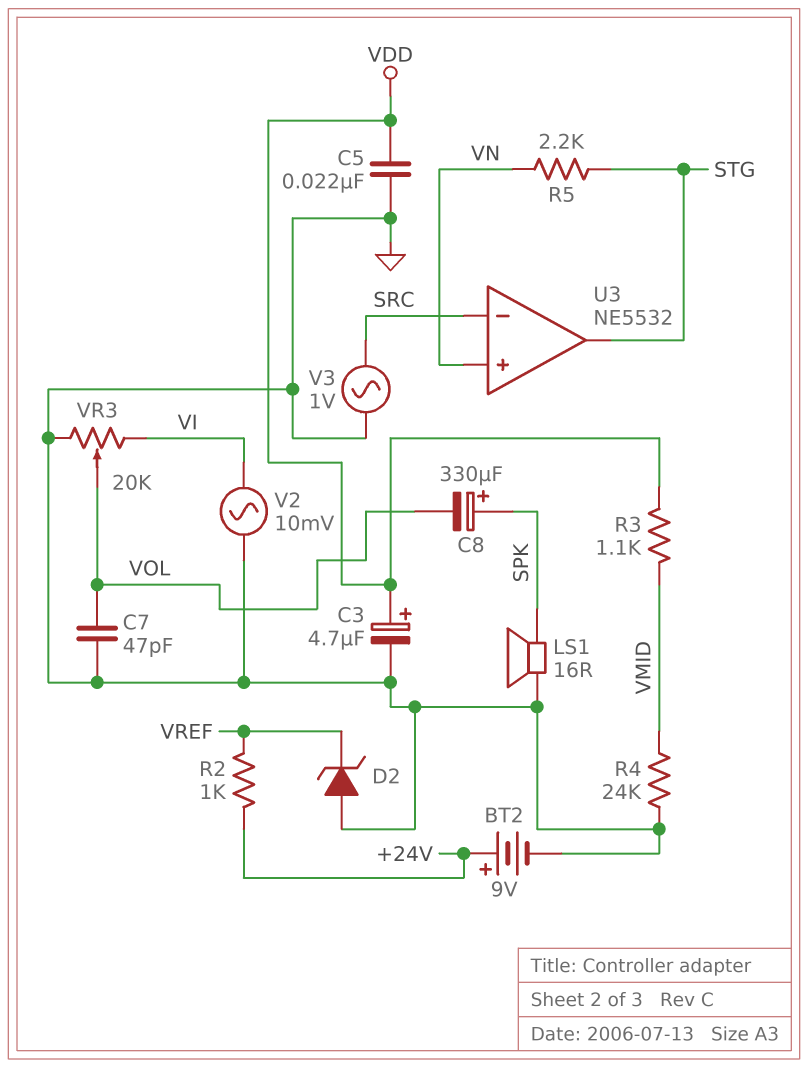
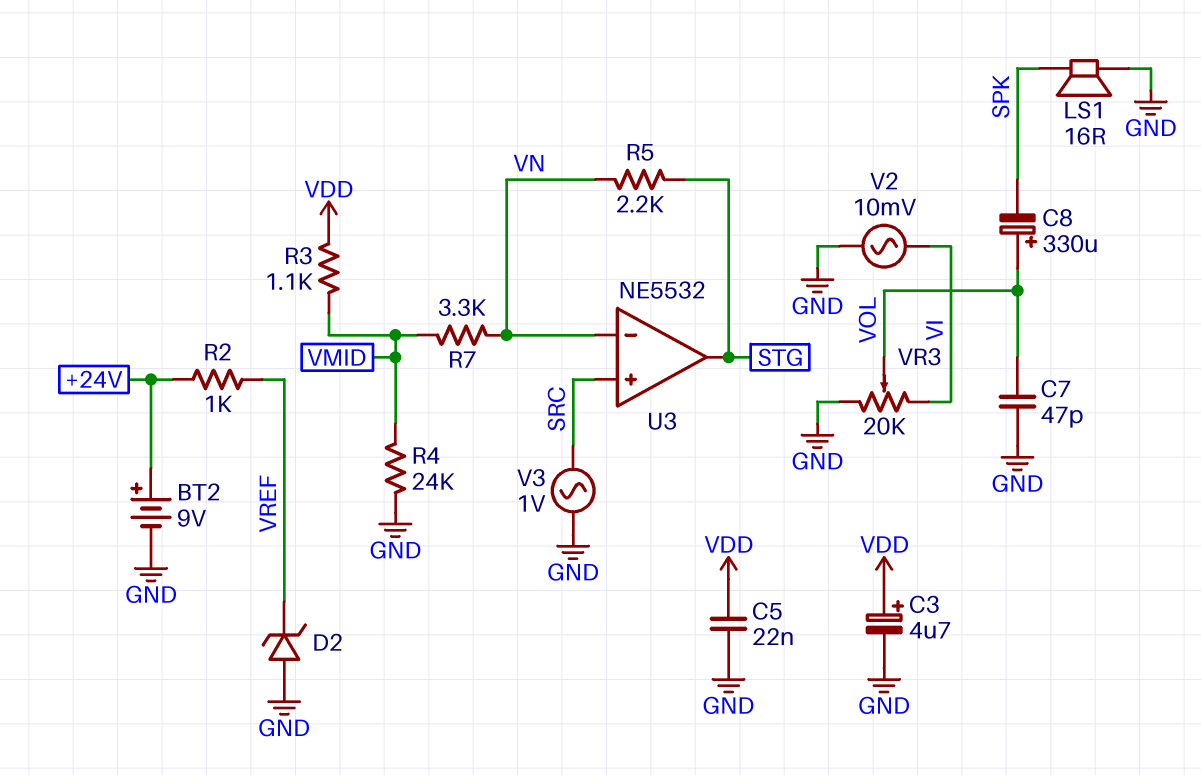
C8: 330uF (plus SPK, minus VOL) -> 330uF (plus VOL, minus SPK)
R7: none -> 3.3k (VMID, VN)
U3 pin in+: VN -> SRC
U3 pin in-: SRC -> VN

